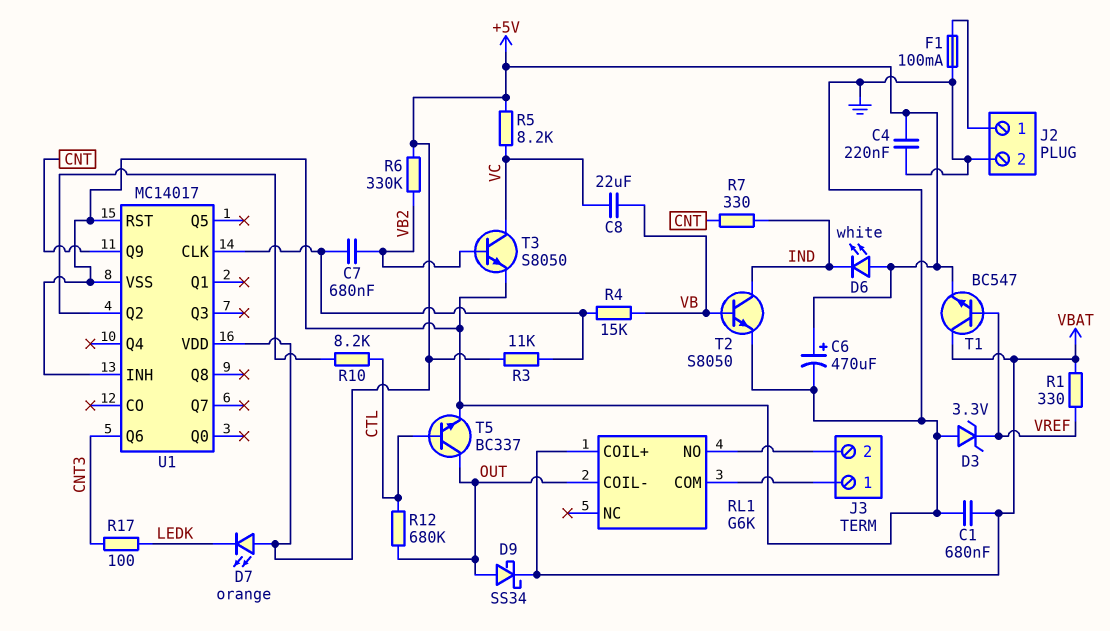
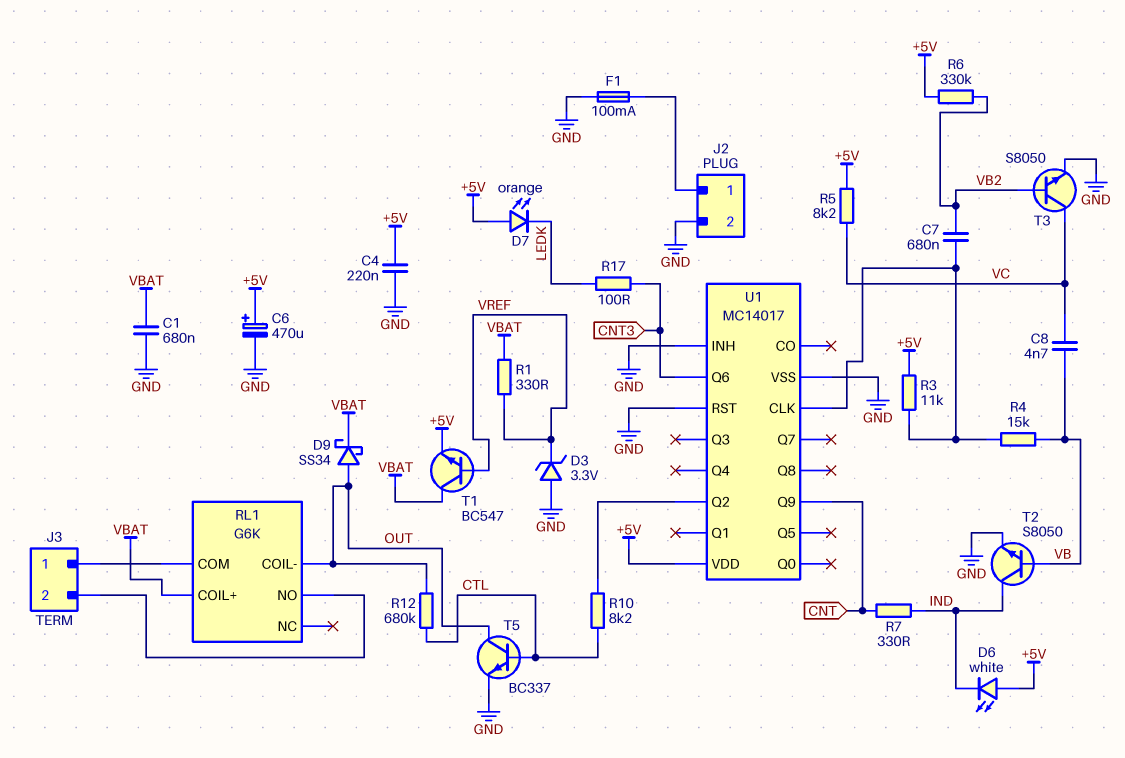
C8: 22uF (VB, VC) -> 4.7nF (VB, VC)

